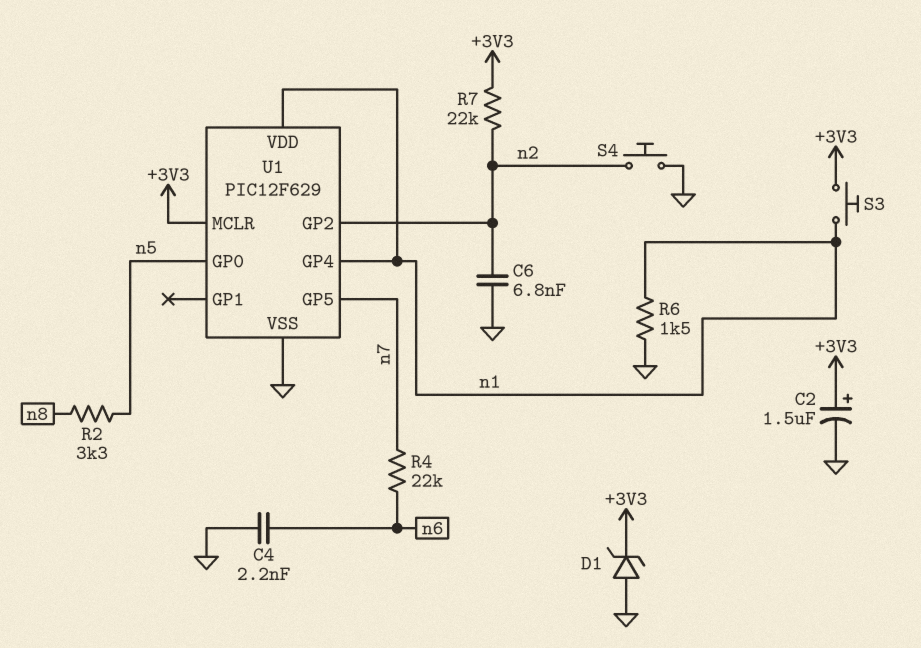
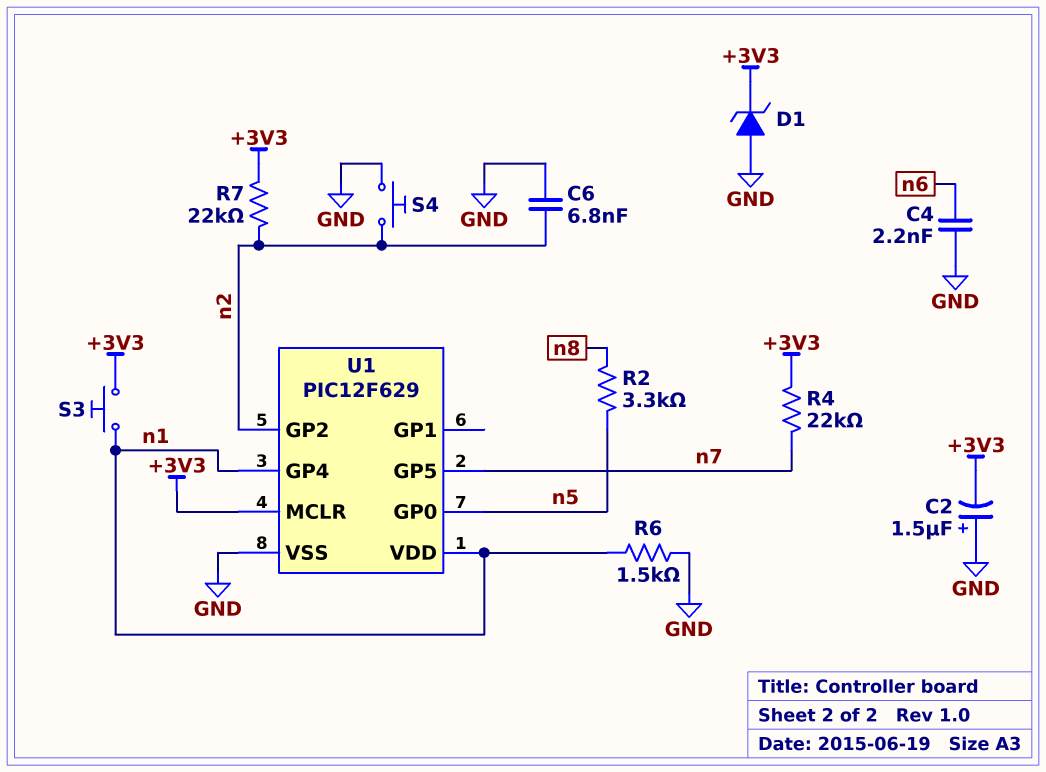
C2: 1.5uF (plus +3V3, minus GND) -> 1.5uF (plus GND, minus +3V3)
R4: 22k (n6, n7) -> 22k (+3V3, n7)

